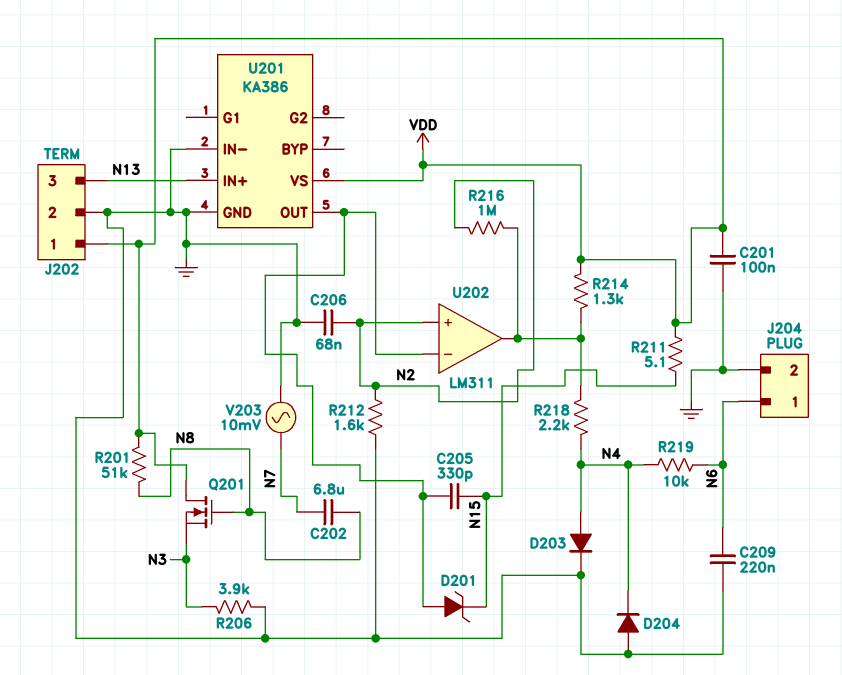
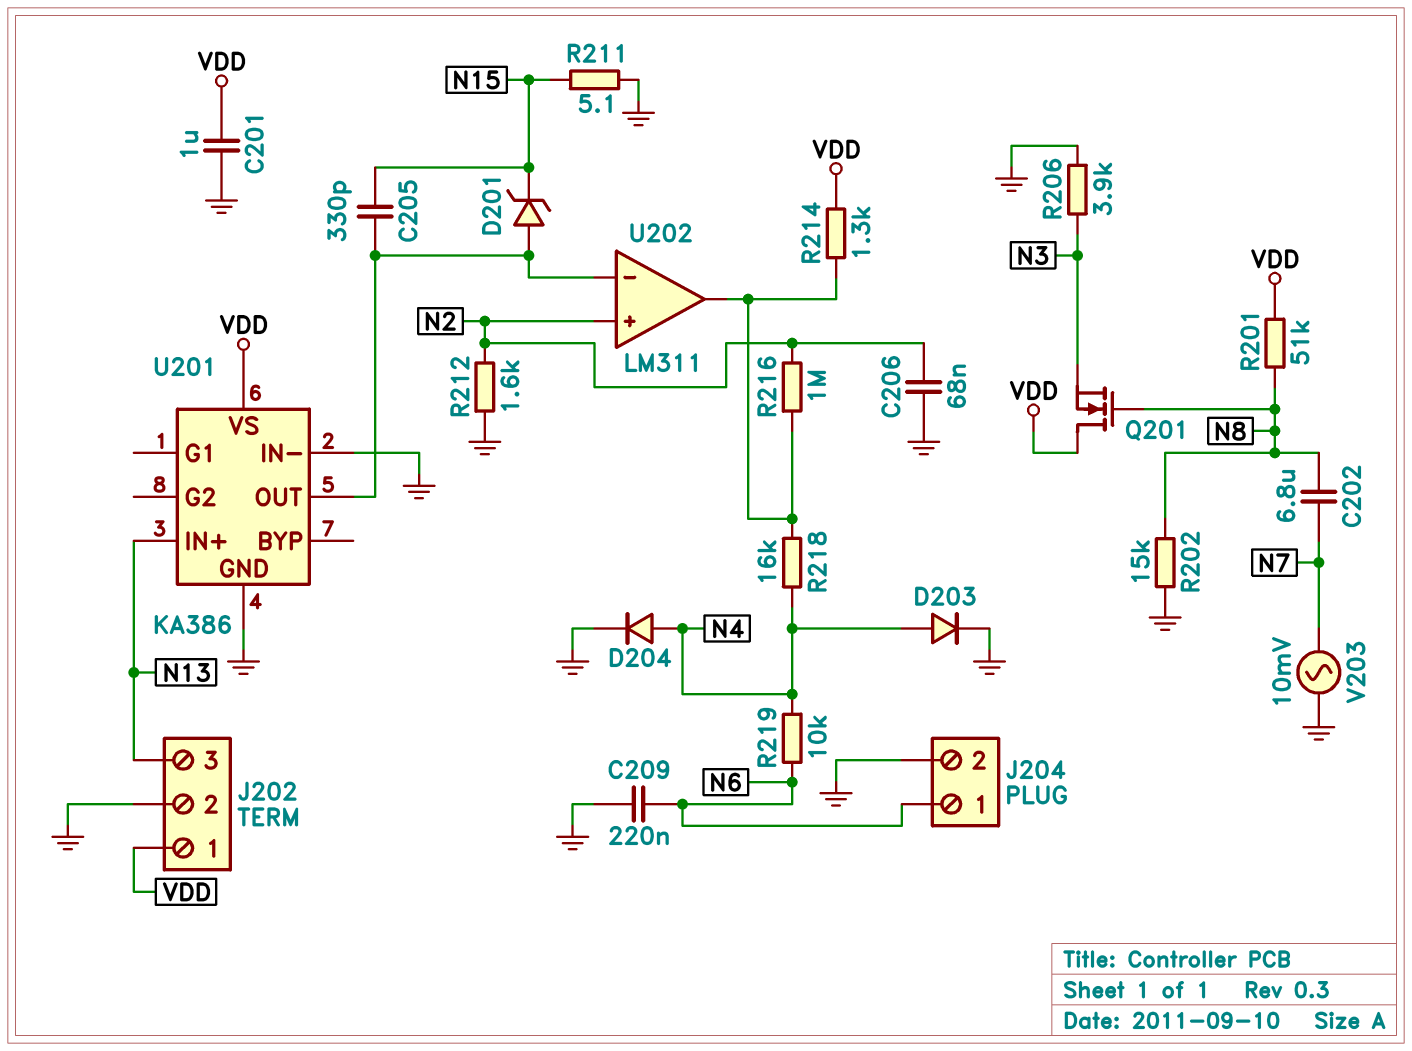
C201: 100nF (GND, VDD) -> 1uF (GND, VDD)
D204: diode (A GND, K N4) -> diode (A N4, K GND)
R202: none -> 15k (GND, N8)
R211: 5.1 (N15, VDD) -> 5.1 (GND, N15)
R218: 2.2k (N4, U202/out) -> 16k (N4, U202/out)

